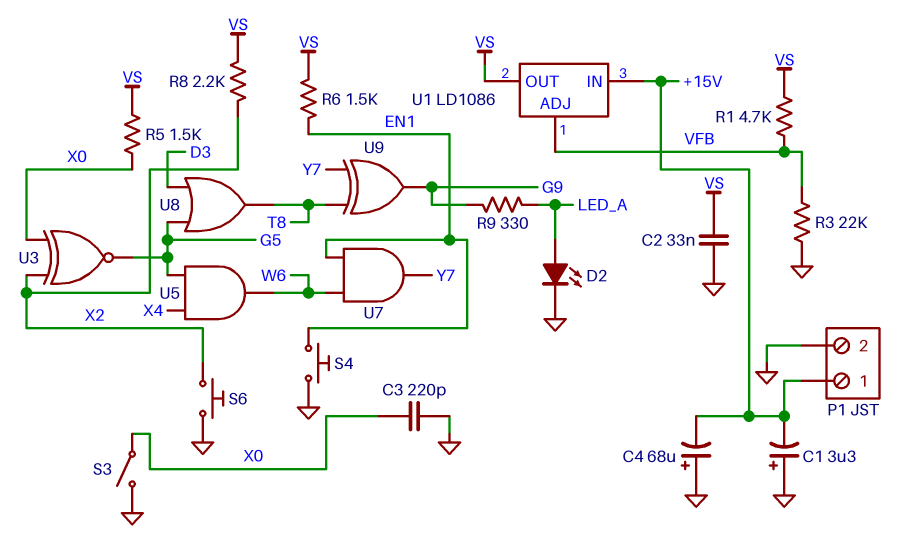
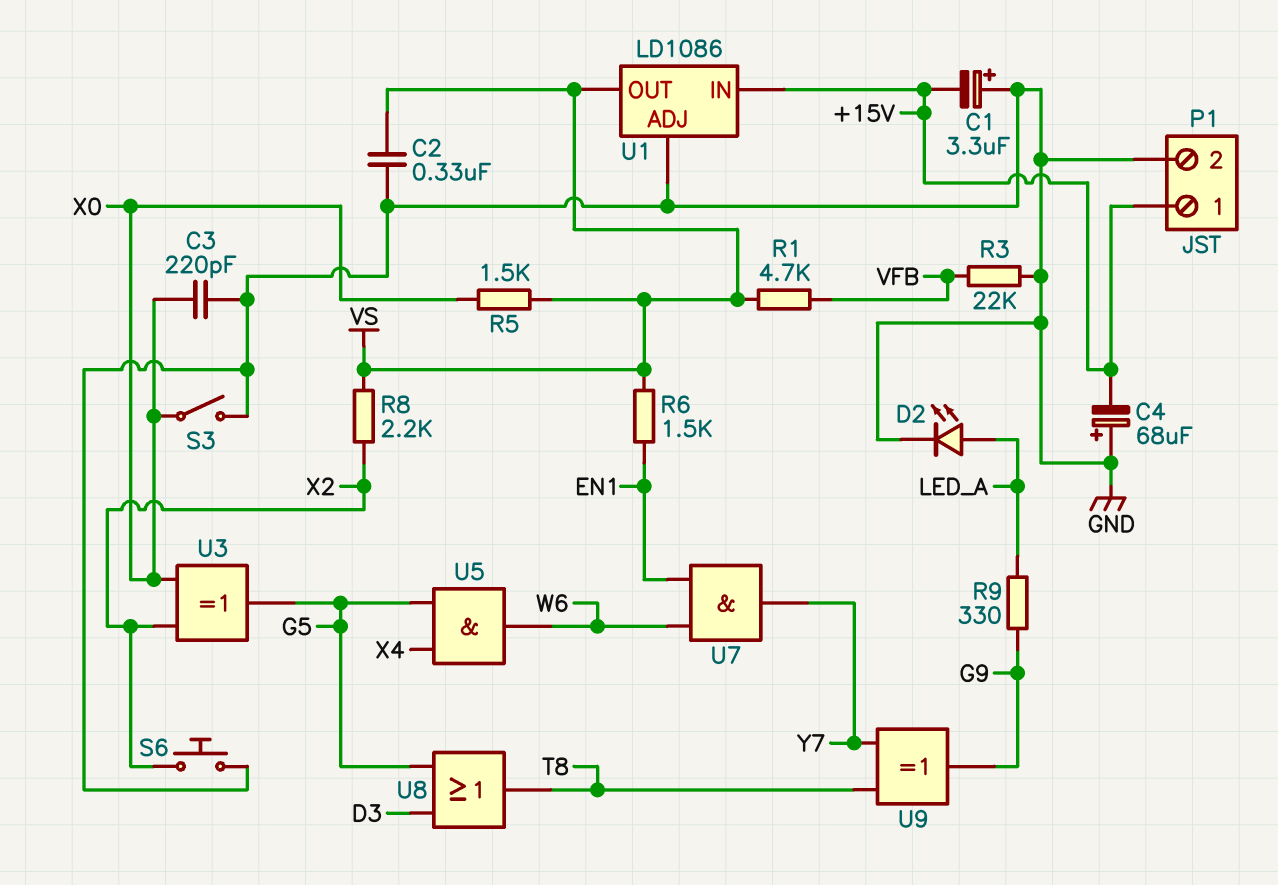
C2: 33nF (GND, VS) -> 330nF (GND, VS)
S4: button (EN1, GND) -> none
U1 pin ADJ: VFB -> GND
U3: XNOR (in X0, in X2, out G5) -> XOR (in X0, in X2, out G5)

